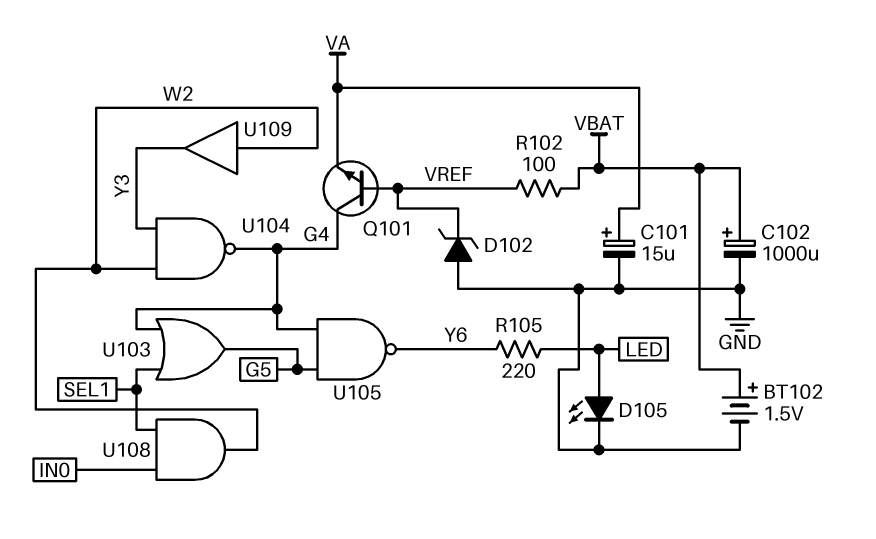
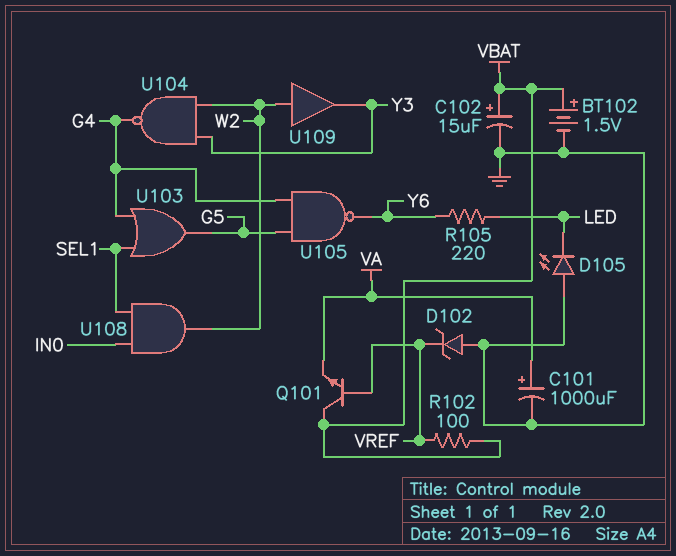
C101: 15uF (plus VA, minus GND) -> 1000uF (plus VA, minus GND)
C102: 1000uF (plus VBAT, minus GND) -> 15uF (plus VBAT, minus GND)
D105: LED (A LED, K GND) -> LED (A GND, K LED)
Q101: NPN (B VREF, C G4, E VA) -> NPN (B VREF, C VBAT, E VA)

